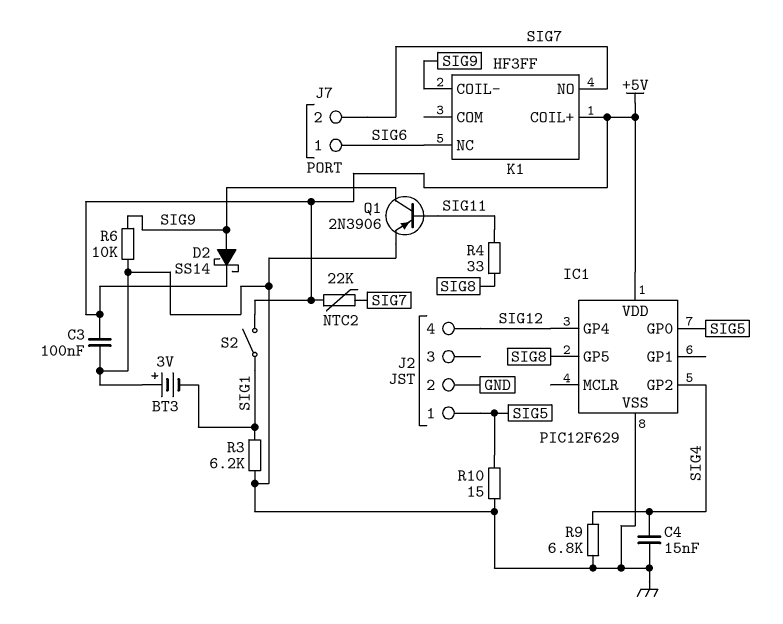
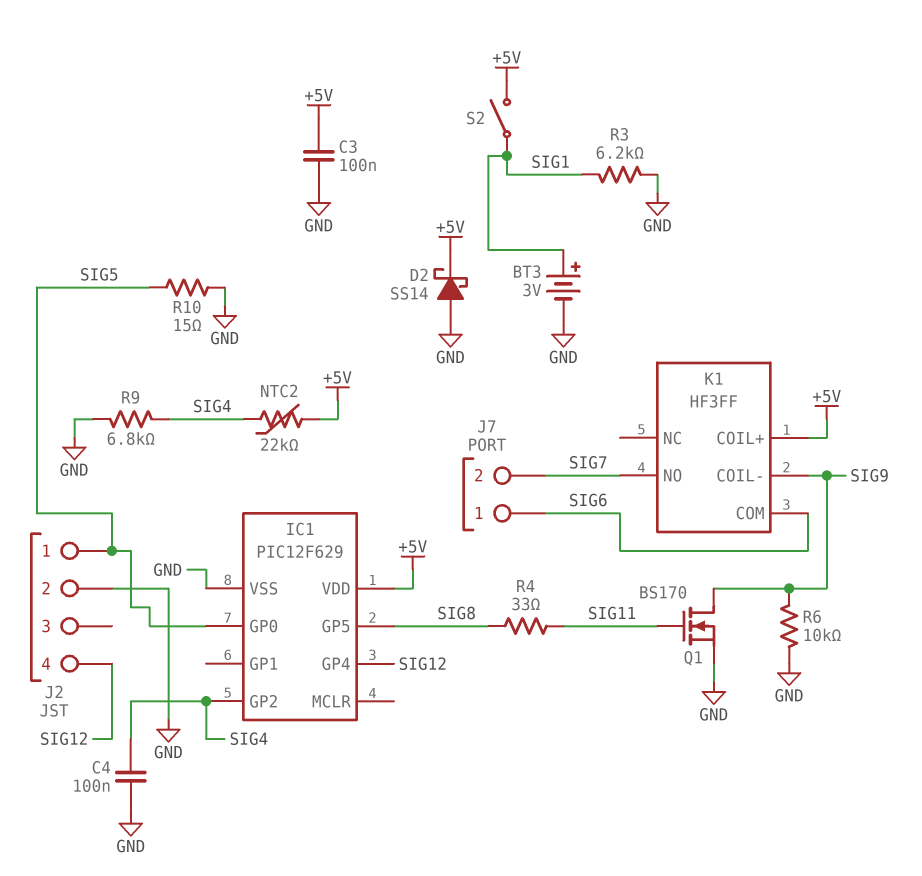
BT3: 3V (plus GND, minus SIG1) -> 3V (plus SIG1, minus GND)
C4: 15nF (GND, SIG4) -> 100nF (GND, SIG4)
D2: schottky SS14 (A SIG9, K +5V) -> schottky SS14 (A GND, K +5V)
K1 pin COM: none -> SIG6
K1 pin NC: SIG6 -> none
NTC2: 22k (+5V, SIG7) -> 22k (+5V, SIG4)
Q1: PNP 2N3906 (B SIG11, C SIG9, E GND) -> NMOS BS170 (G SIG11, D SIG9, S GND)

